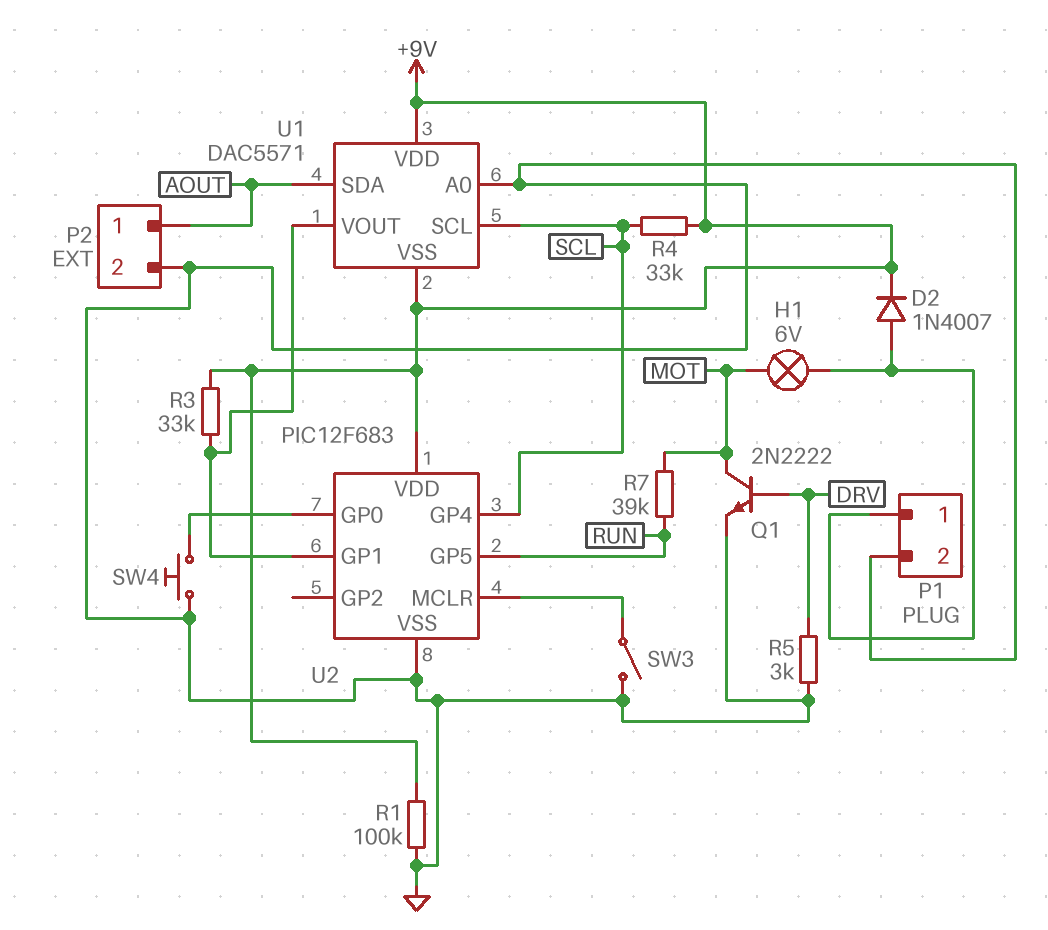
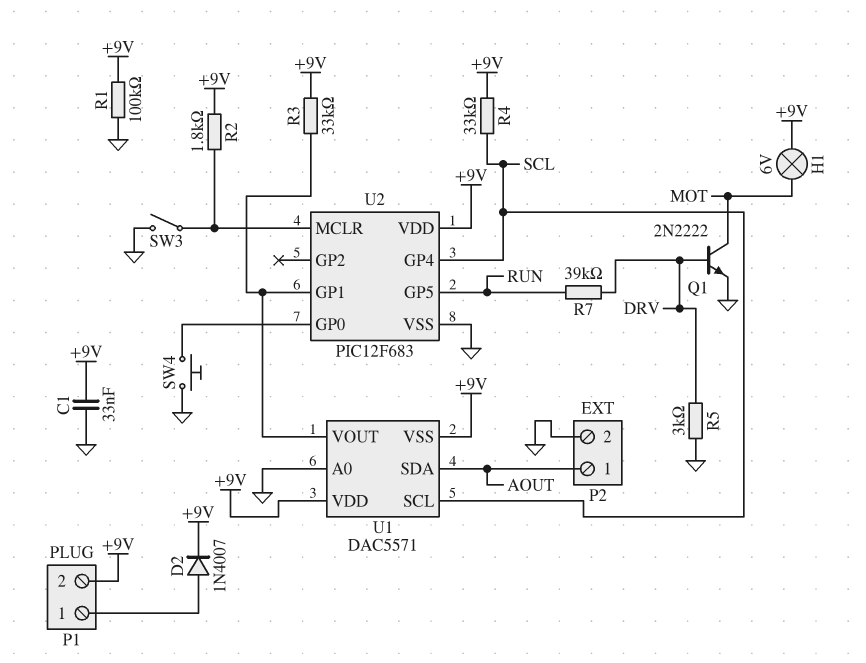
C1: none -> 33nF (+9V, GND)
H1: lamp 6V (MOT, P1/1) -> lamp 6V (+9V, MOT)
P1 pin 2: GND -> +9V
R2: none -> 1.8k (+9V, U2/MCLR)
R7: 39k (MOT, RUN) -> 39k (DRV, RUN)

